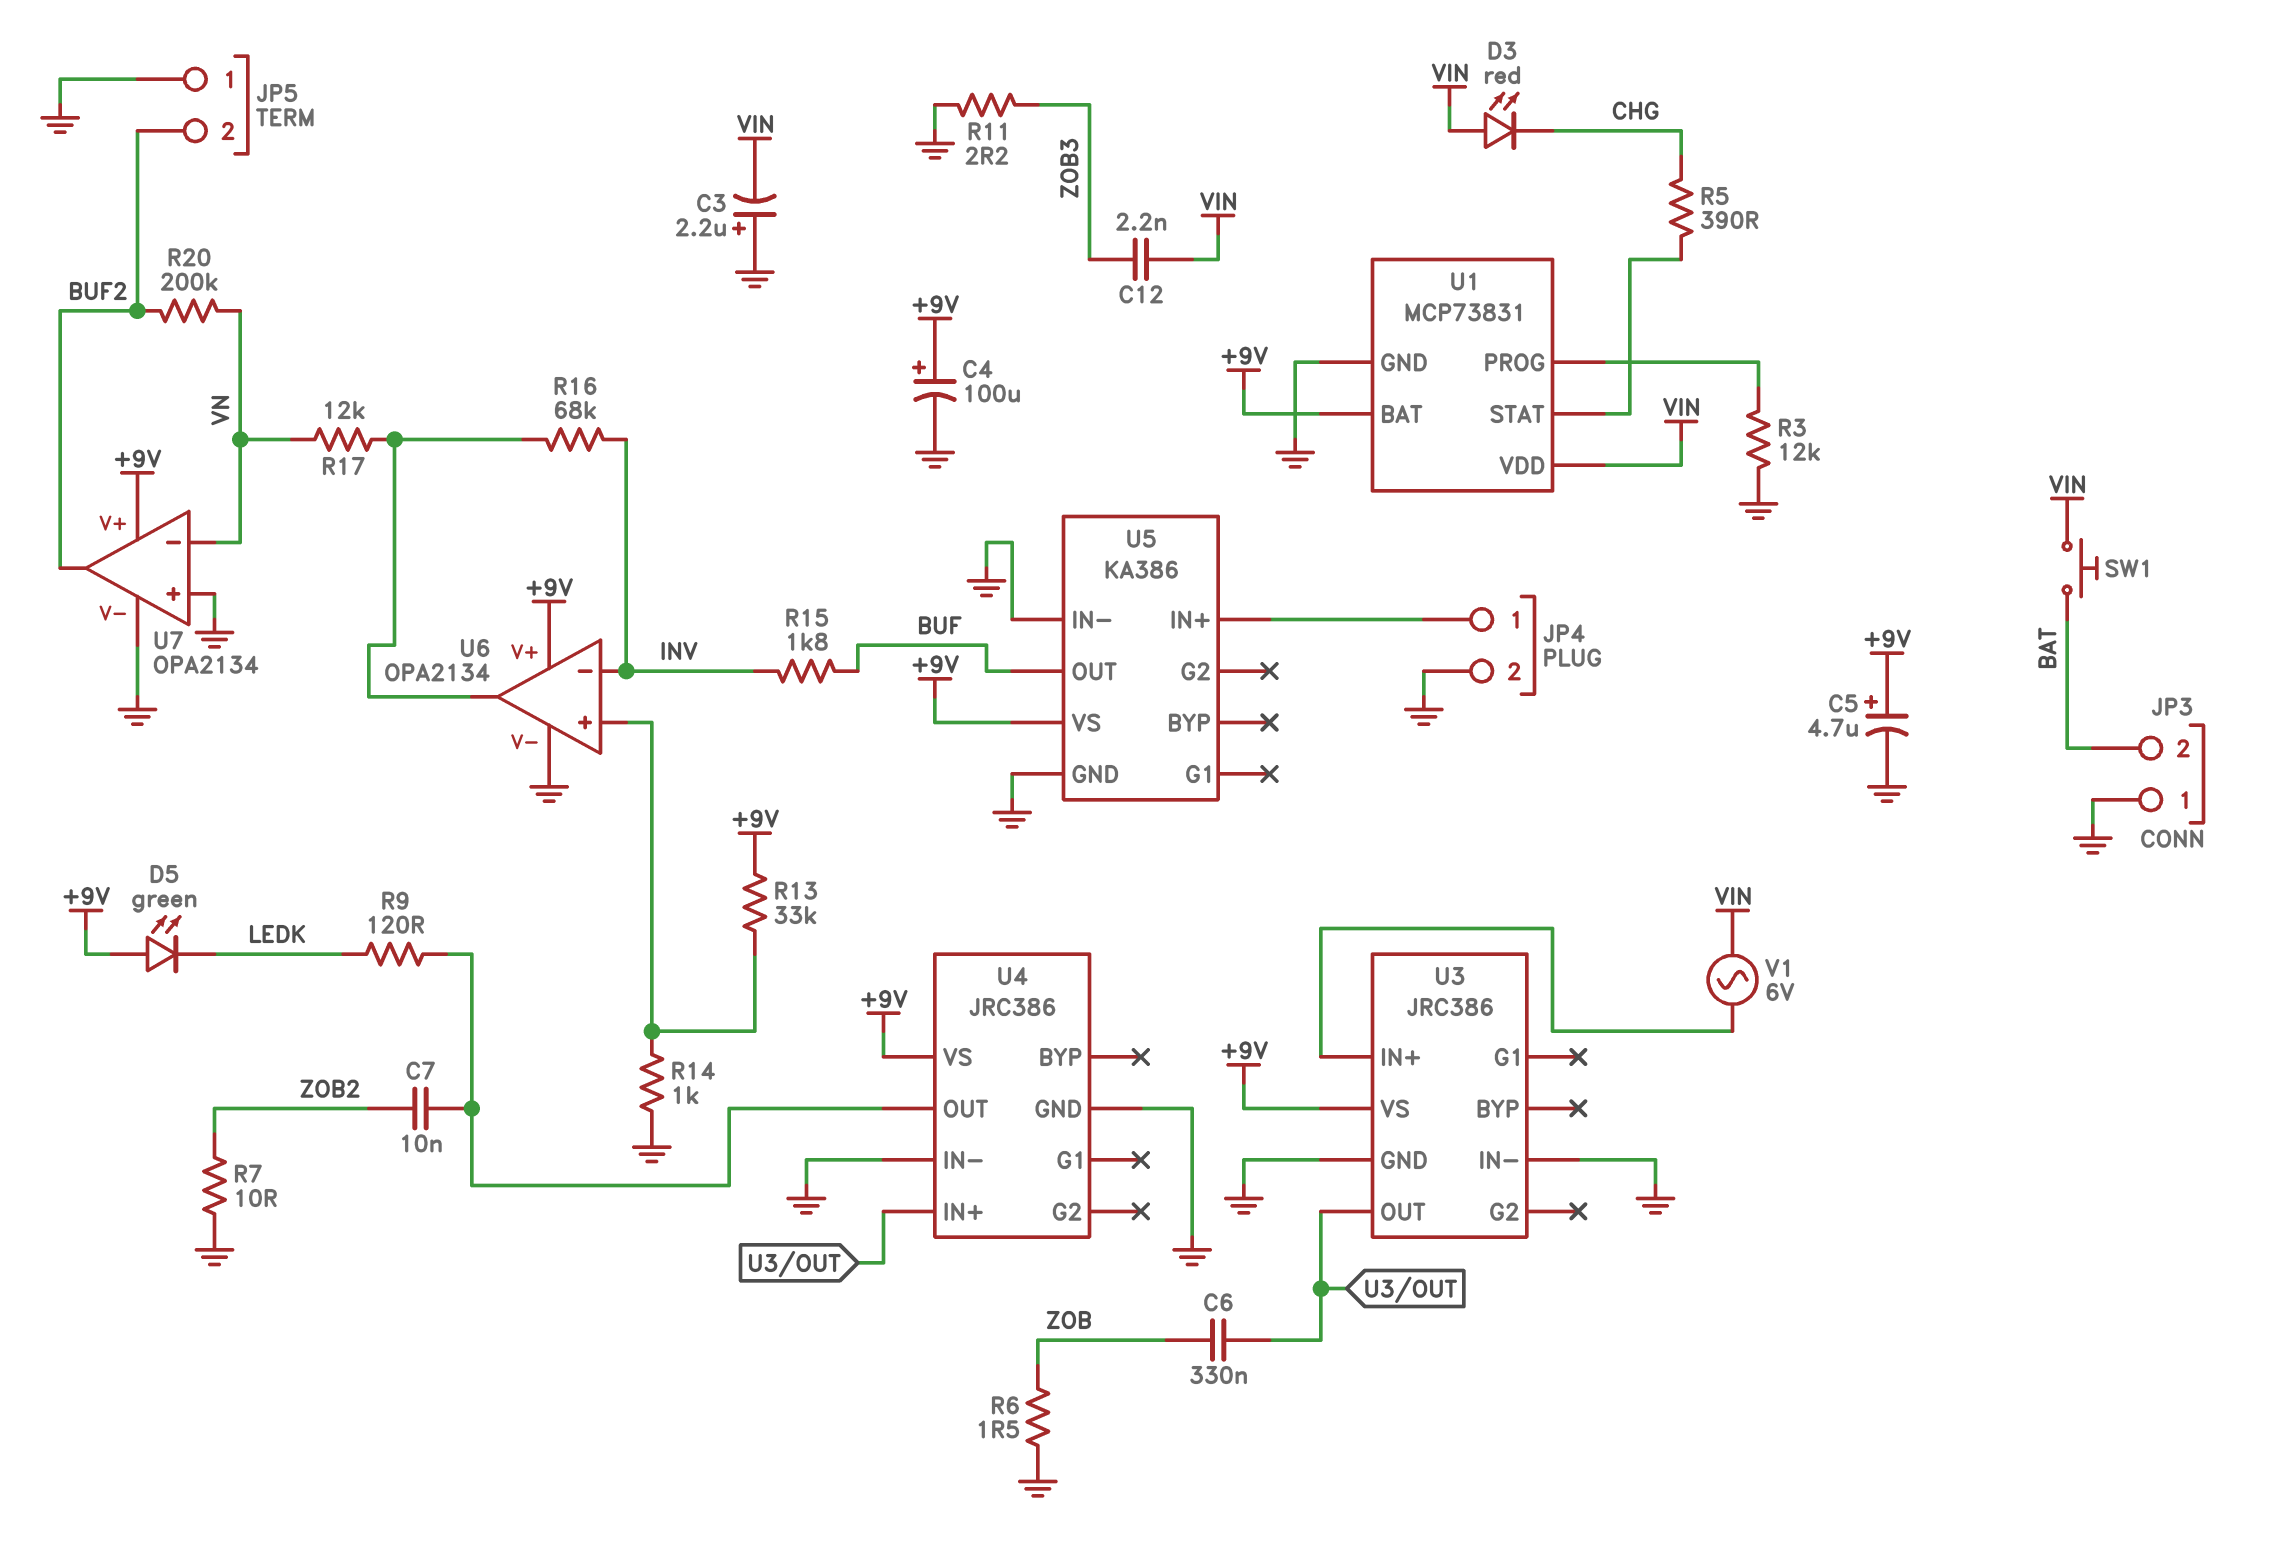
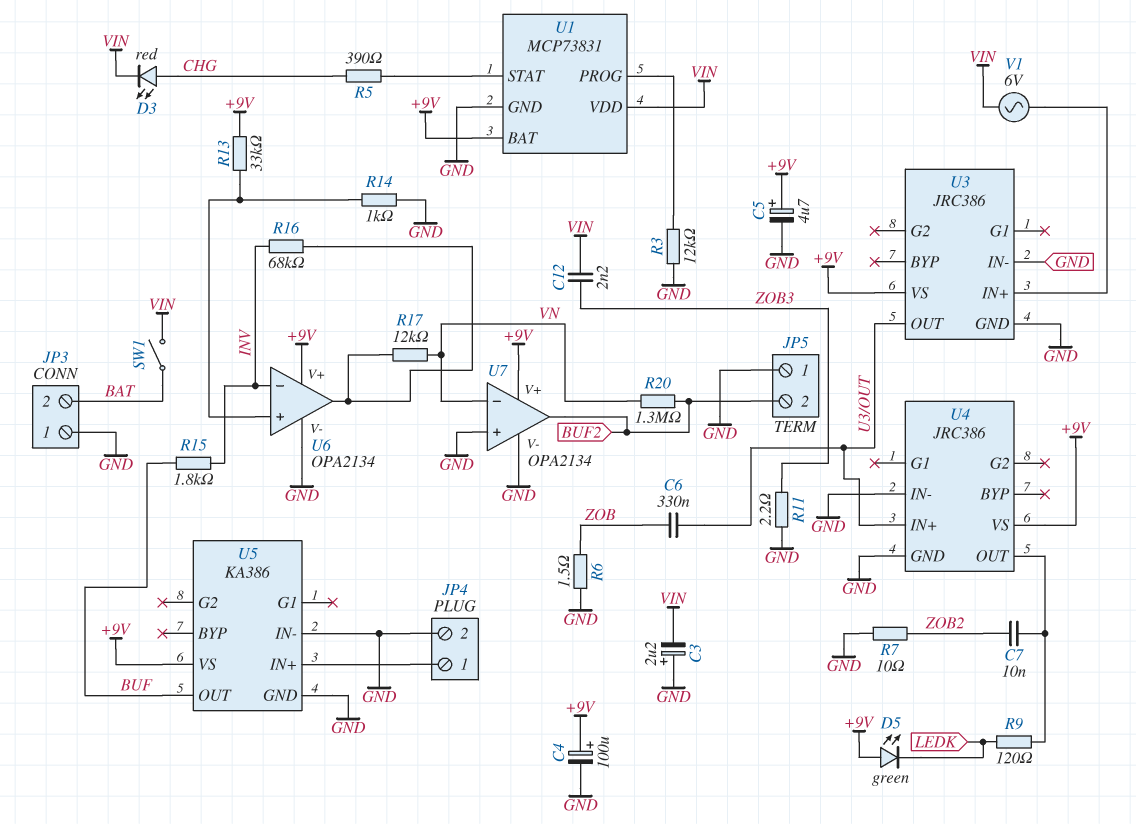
D3: LED red (A VIN, K CHG) -> LED red (A CHG, K VIN)
R20: 200k (BUF2, VN) -> 1.3M (BUF2, VN)
SW1: button (BAT, VIN) -> switch (BAT, VIN)

